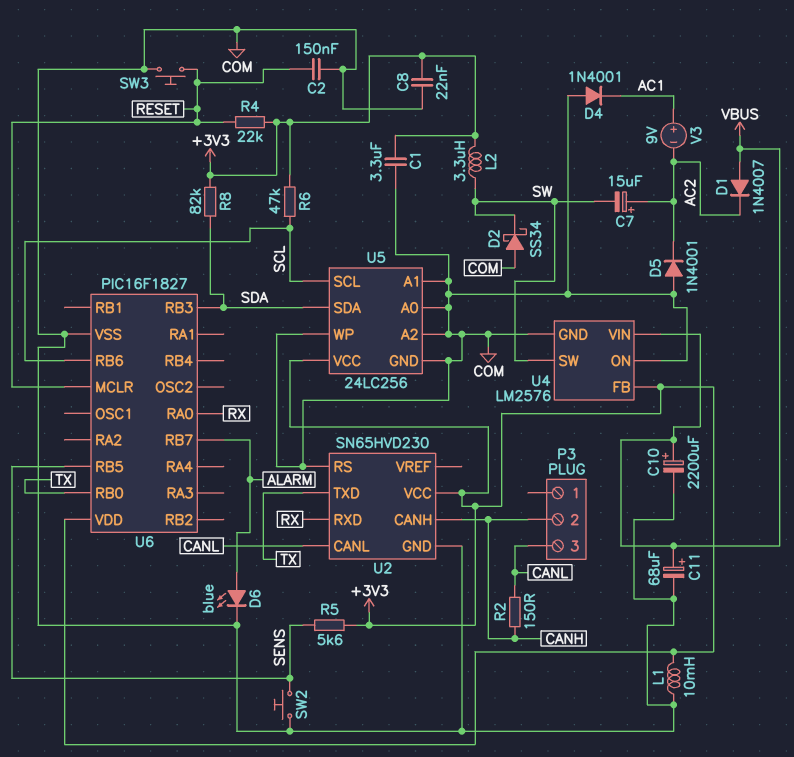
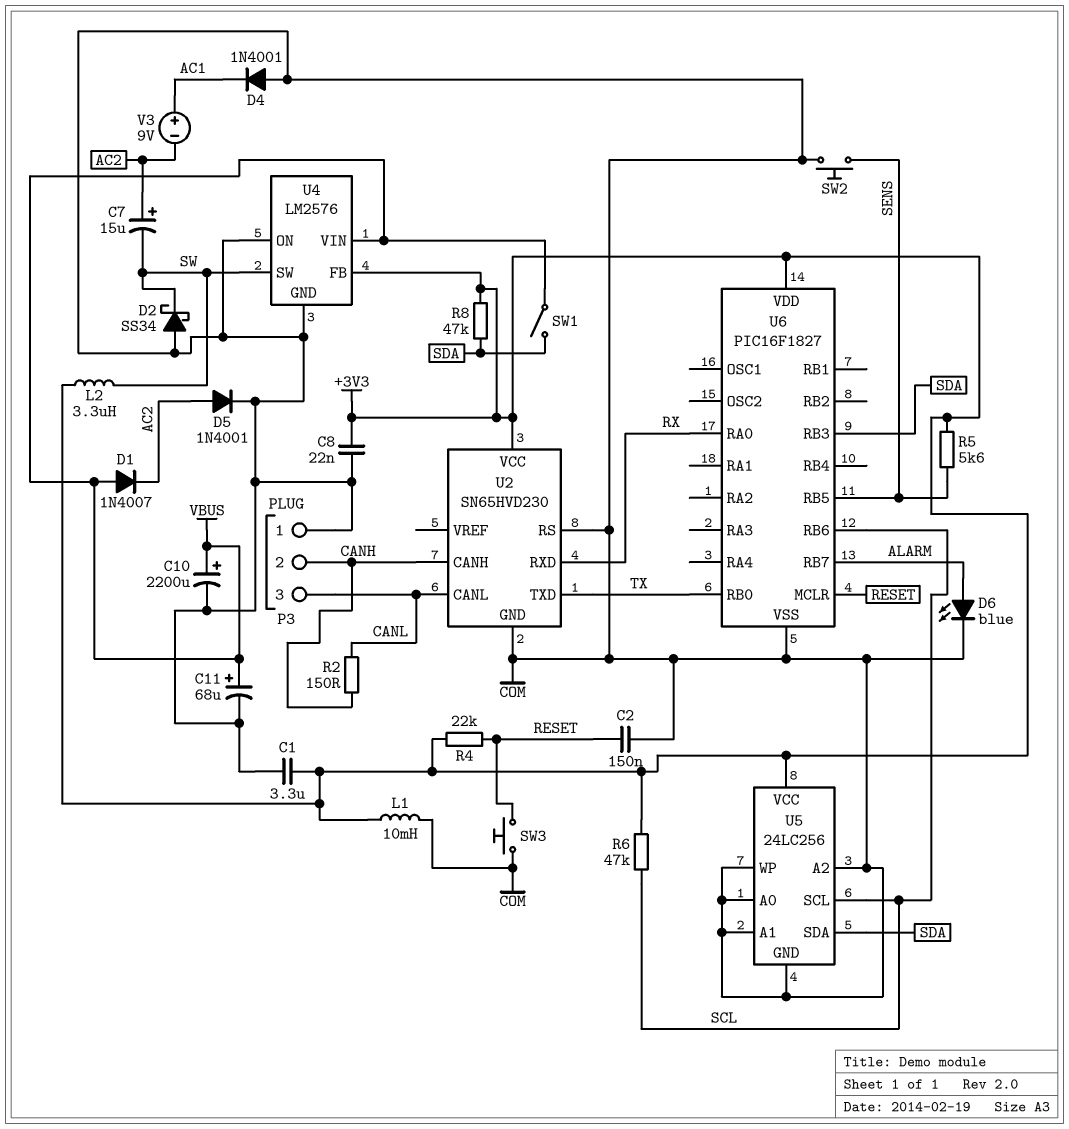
D5: diode 1N4001 (A COM, K AC2) -> diode 1N4001 (A AC2, K COM)
P3 pin 1: none -> COM
R8: 82k (+3V3, SDA) -> 47k (+3V3, SDA)
SW1: none -> switch (SDA, VBUS)

